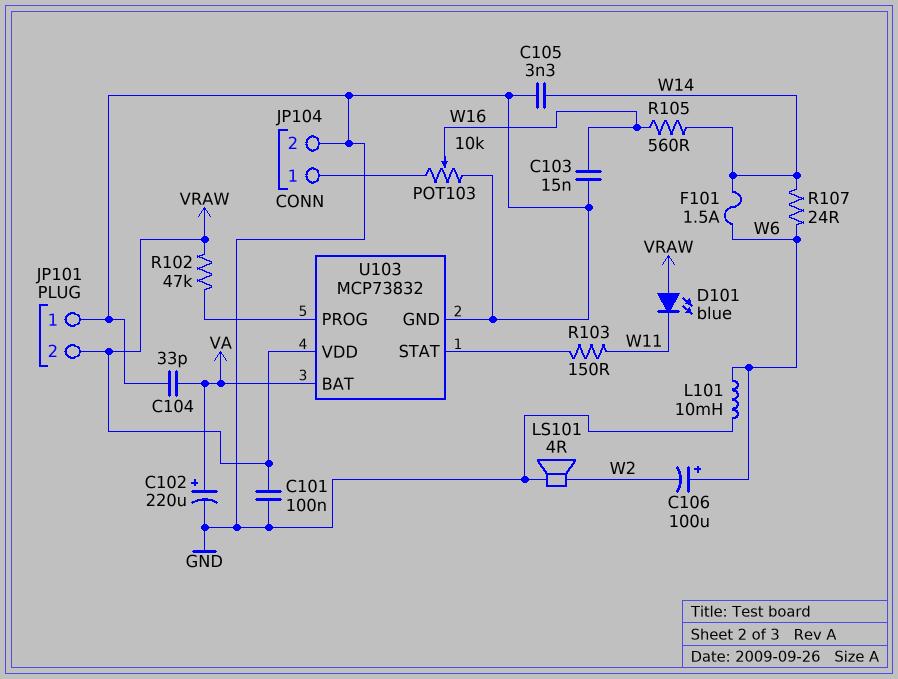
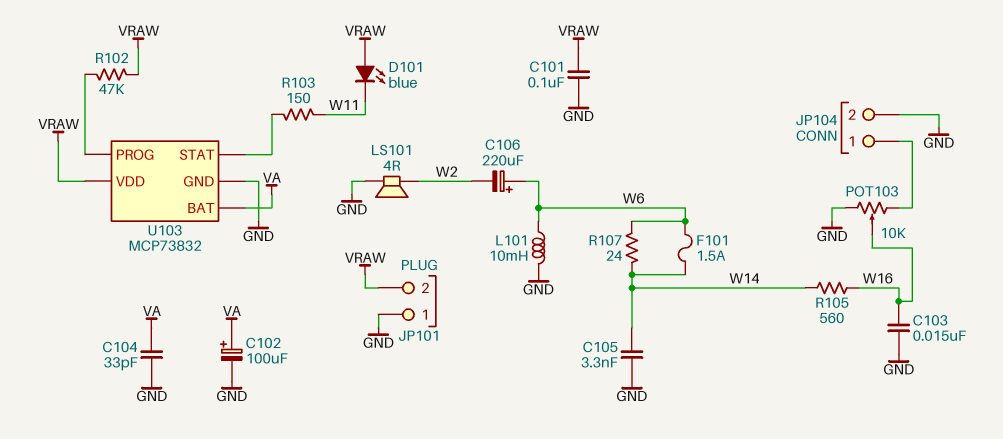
C102: 220uF (plus VA, minus GND) -> 100uF (plus VA, minus GND)
C106: 100uF (plus W6, minus W2) -> 220uF (plus W6, minus W2)

